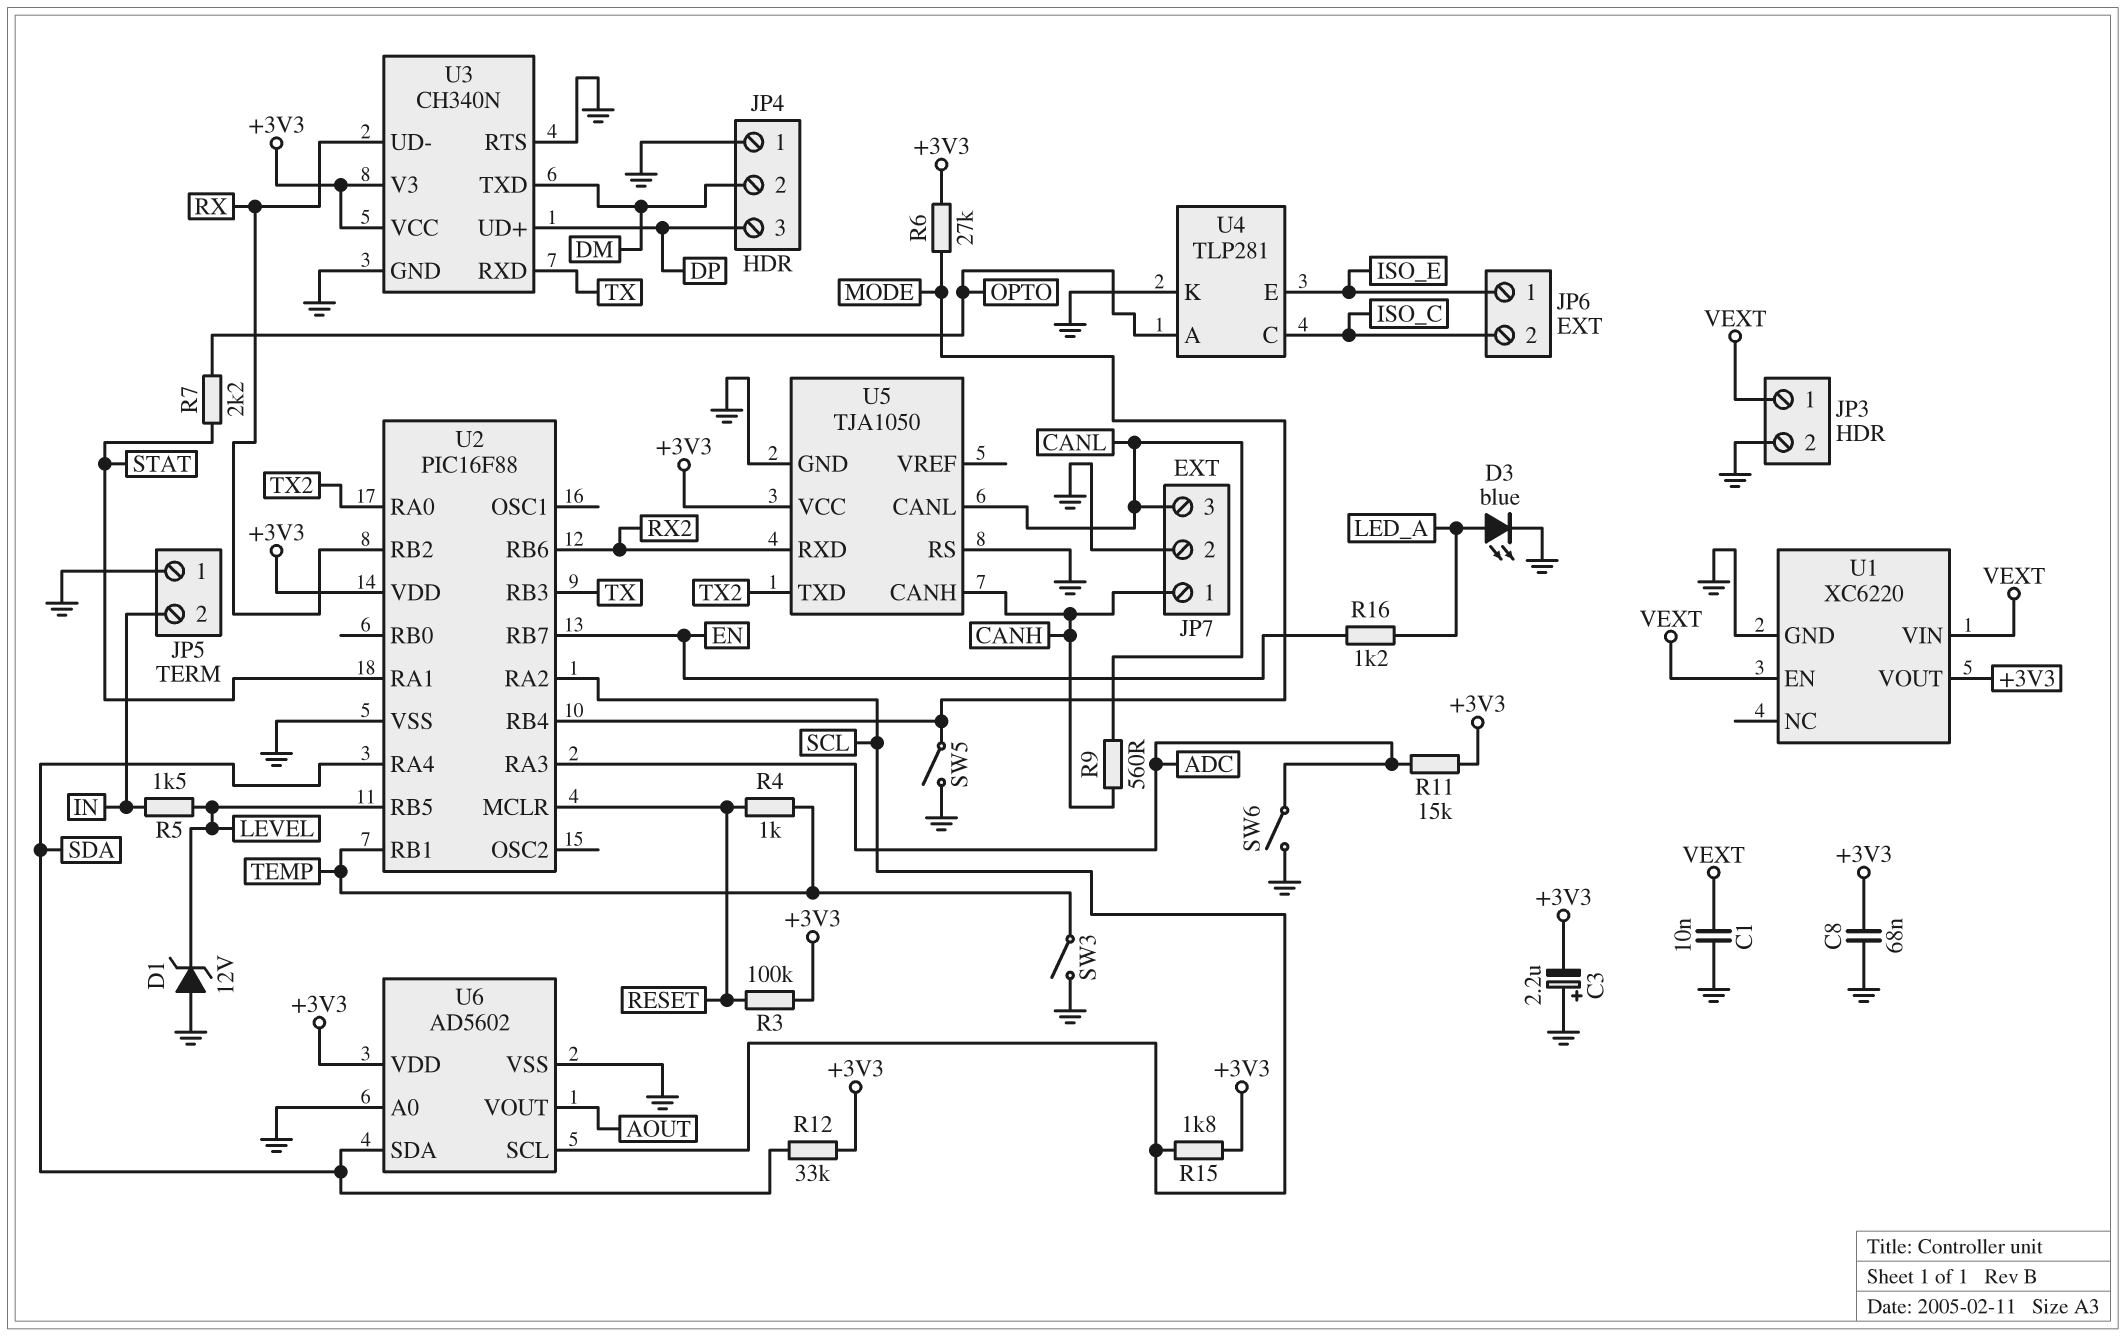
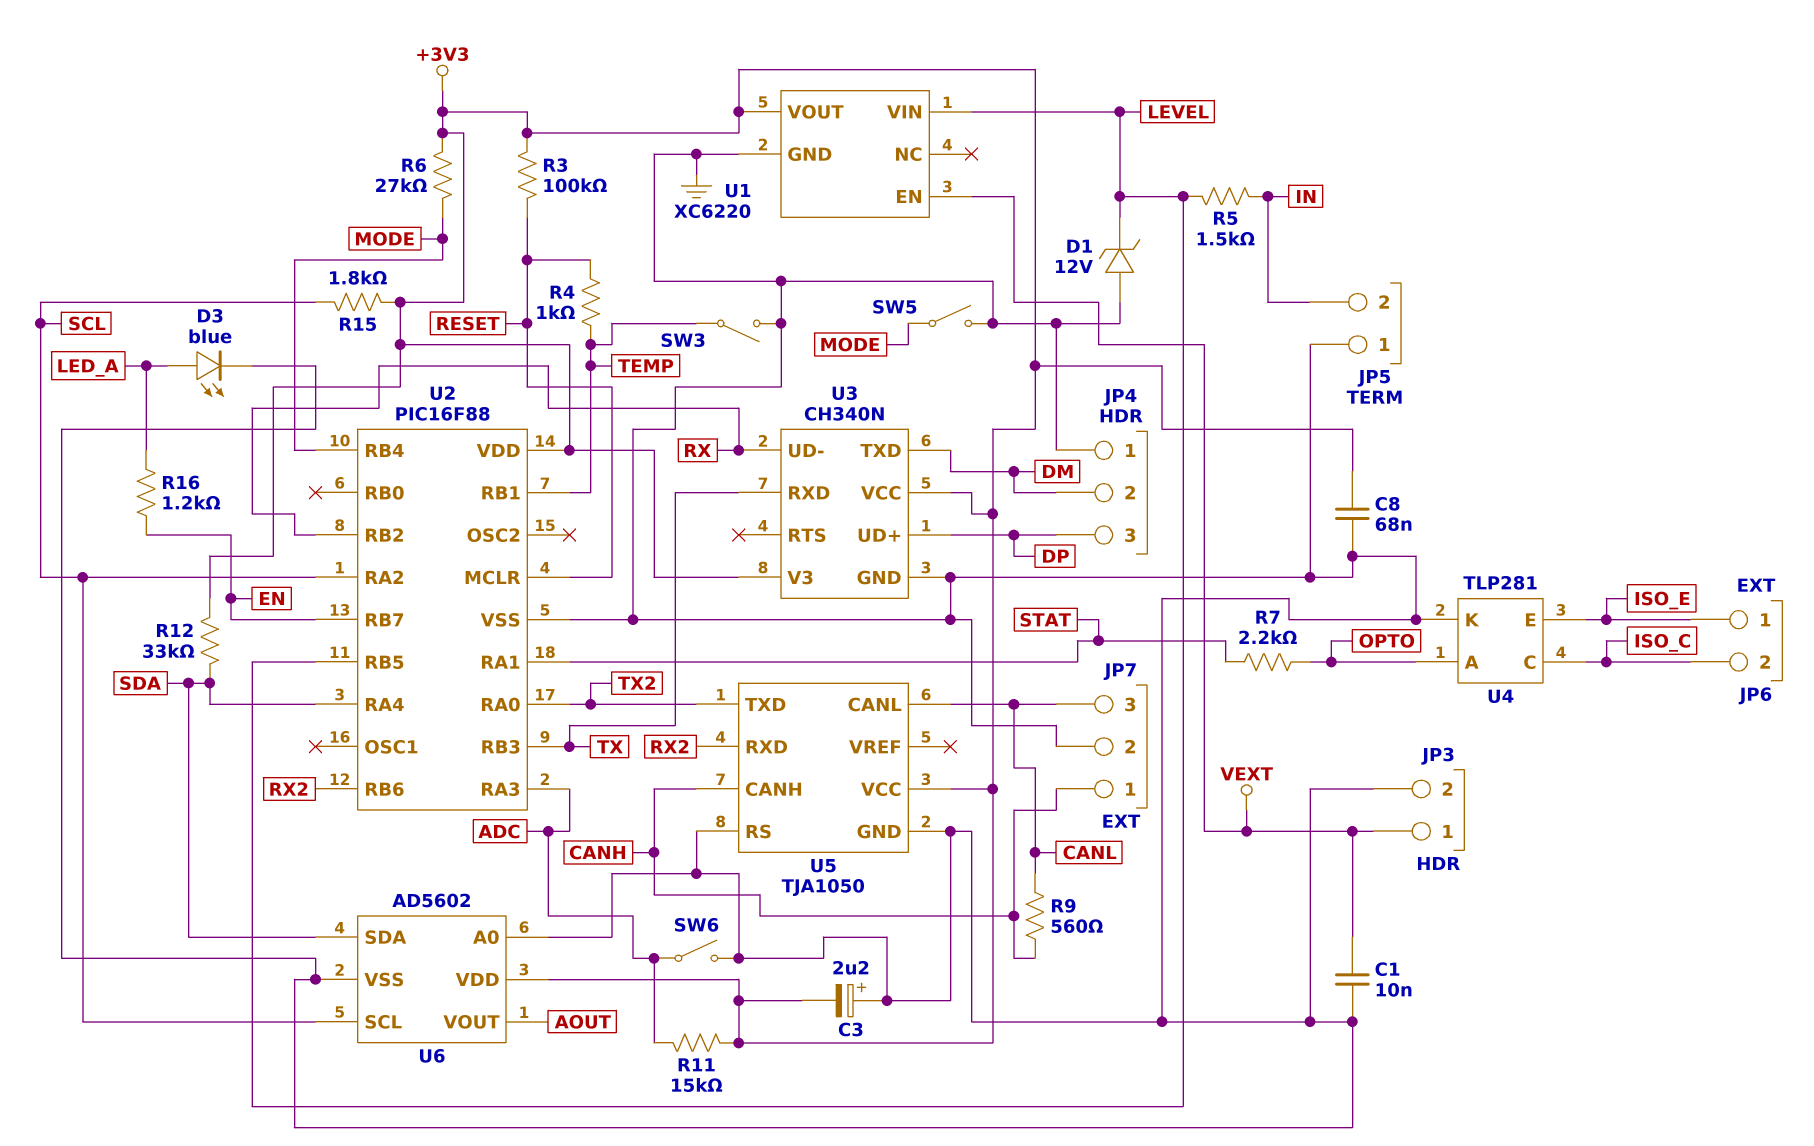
U1 pin VIN: VEXT -> LEVEL
U3 pin RTS: GND -> none

